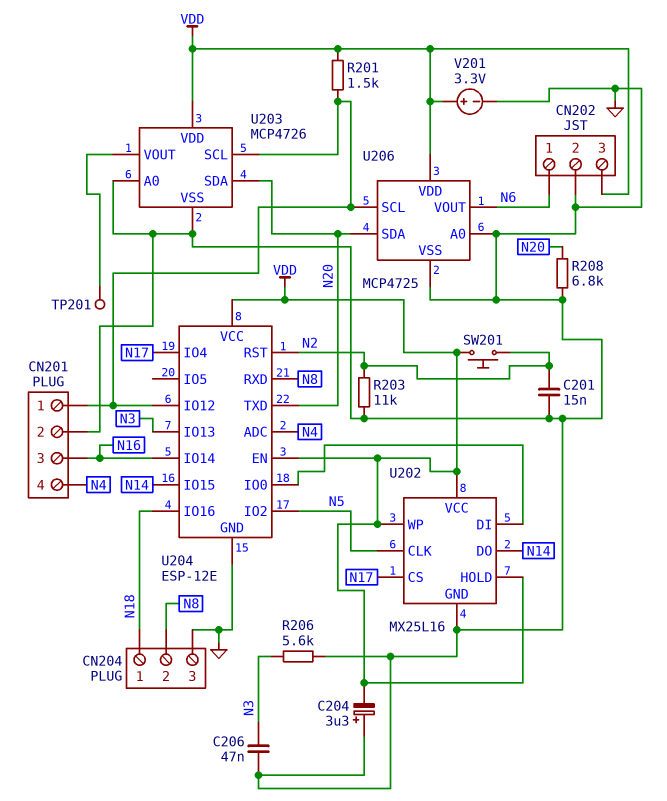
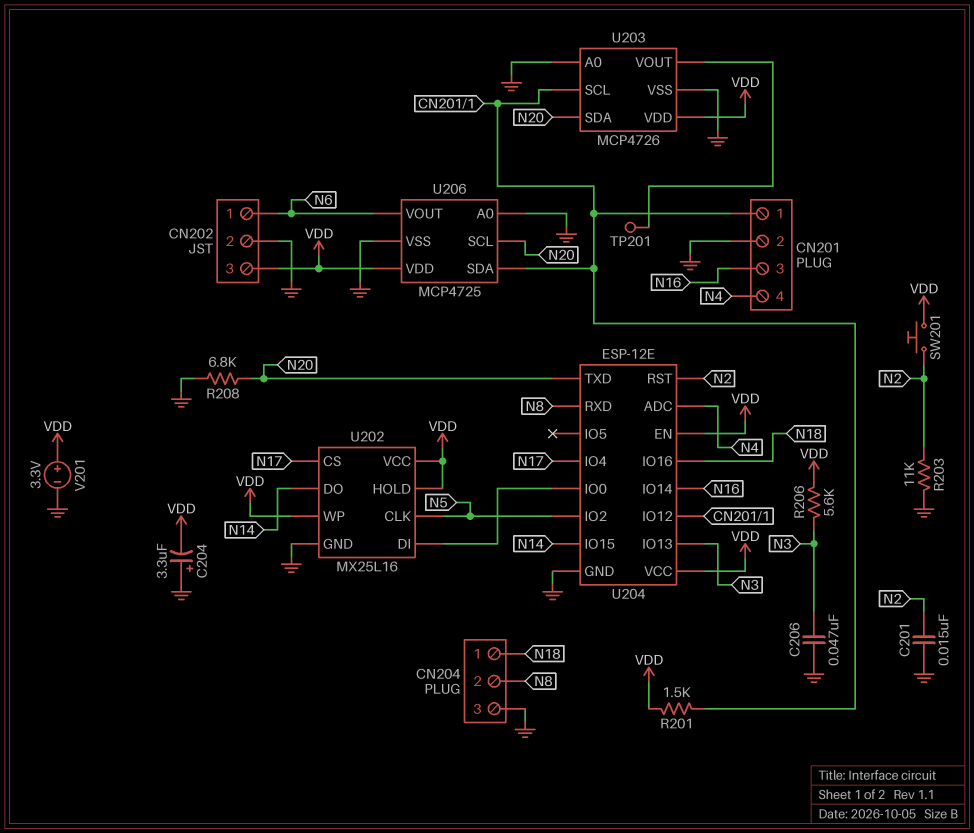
R206: 5.6k (GND, N3) -> 5.6k (N3, VDD)
U206 pin SCL: CN201/1 -> N20
U206 pin SDA: N20 -> CN201/1

